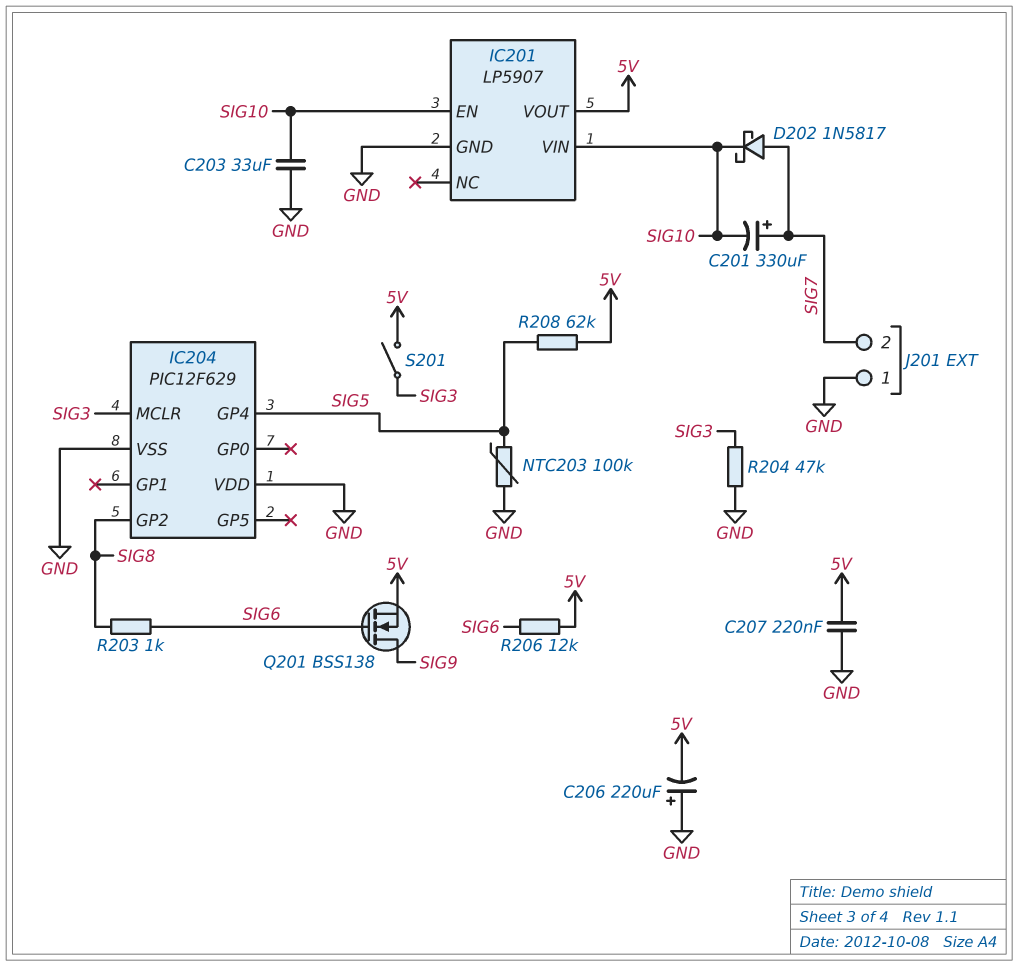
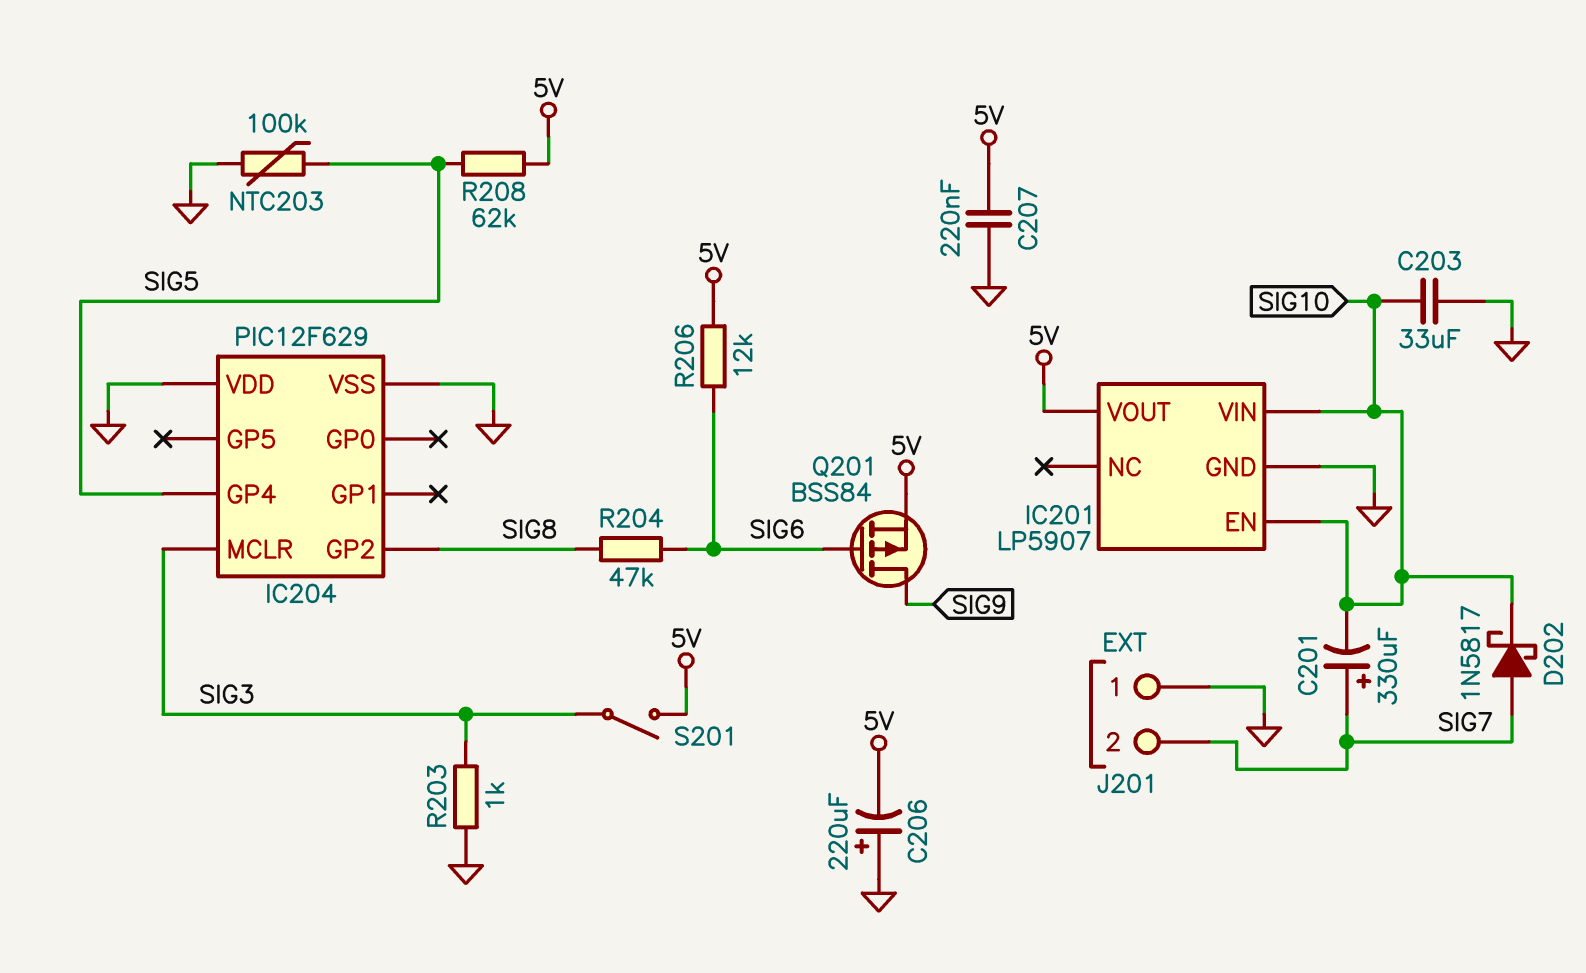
Q201: NMOS BSS138 (G SIG6, D SIG9, S 5V) -> PMOS BSS84 (G SIG6, D SIG9, S 5V)
R203: 1k (SIG6, SIG8) -> 1k (GND, SIG3)
R204: 47k (GND, SIG3) -> 47k (SIG6, SIG8)

